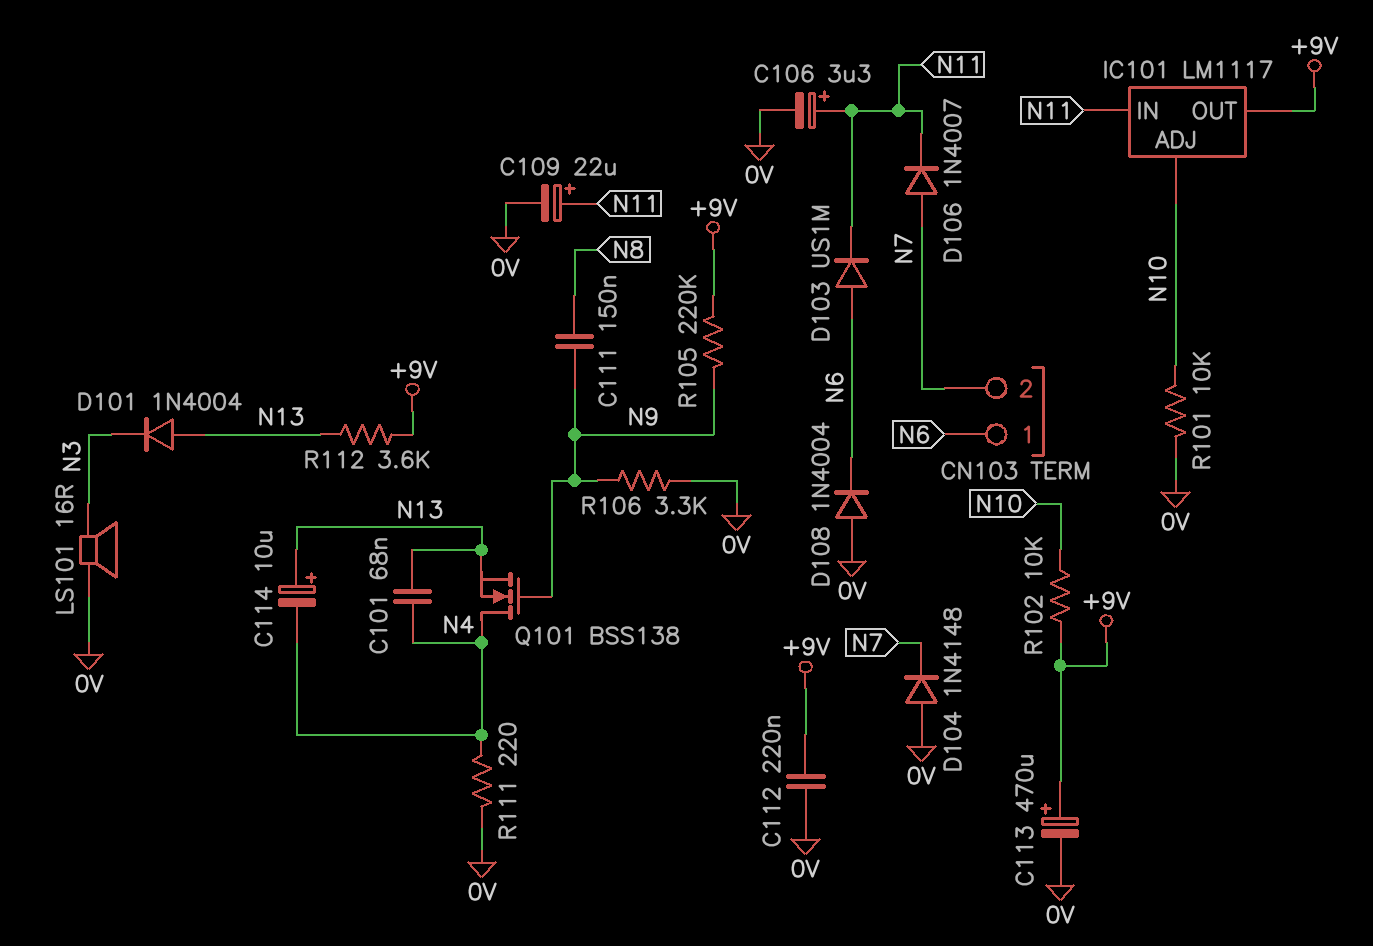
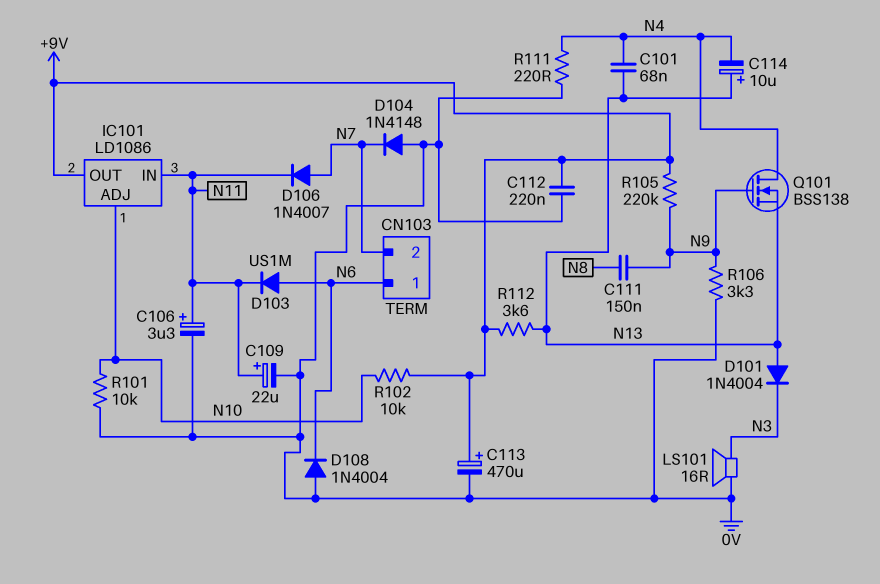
IC101: LM1117 -> LD1086

